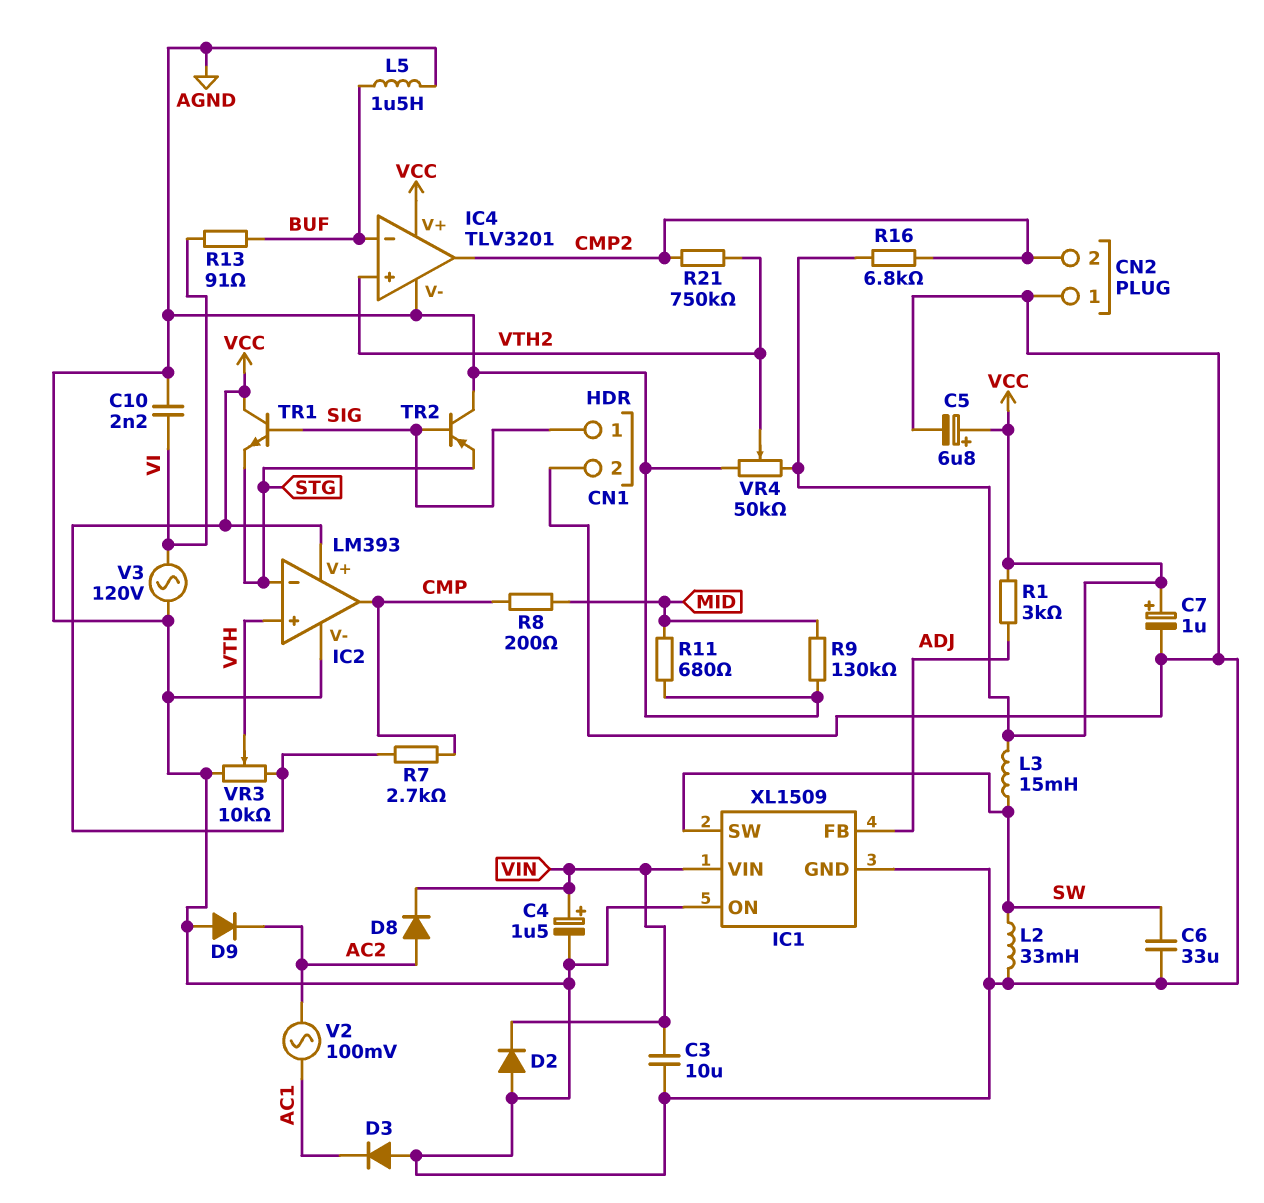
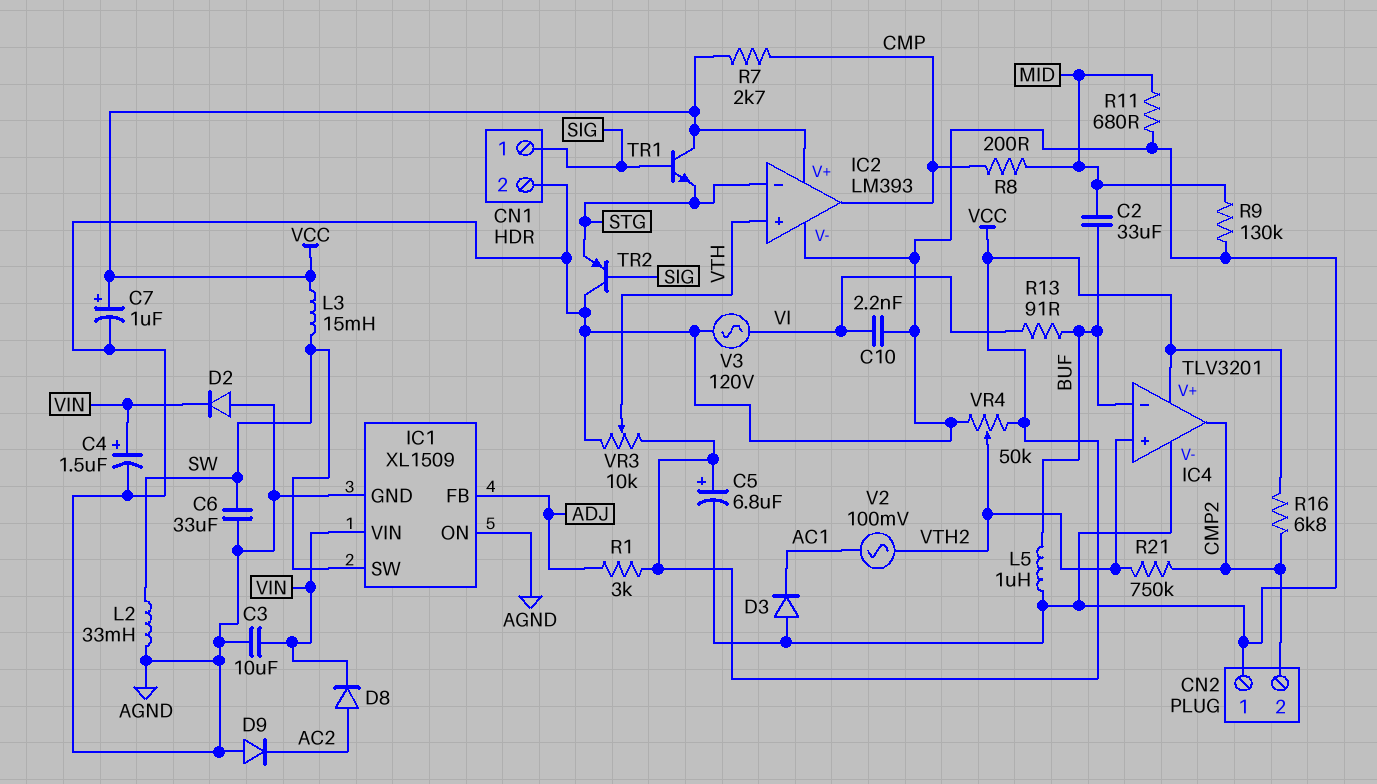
C2: none -> 33uF (BUF, MID)
L5: 1.5uH (AGND, BUF) -> 1uH (AGND, BUF)
V2: AC 100mV (AC1, AC2) -> AC 100mV (AC1, VTH2)

